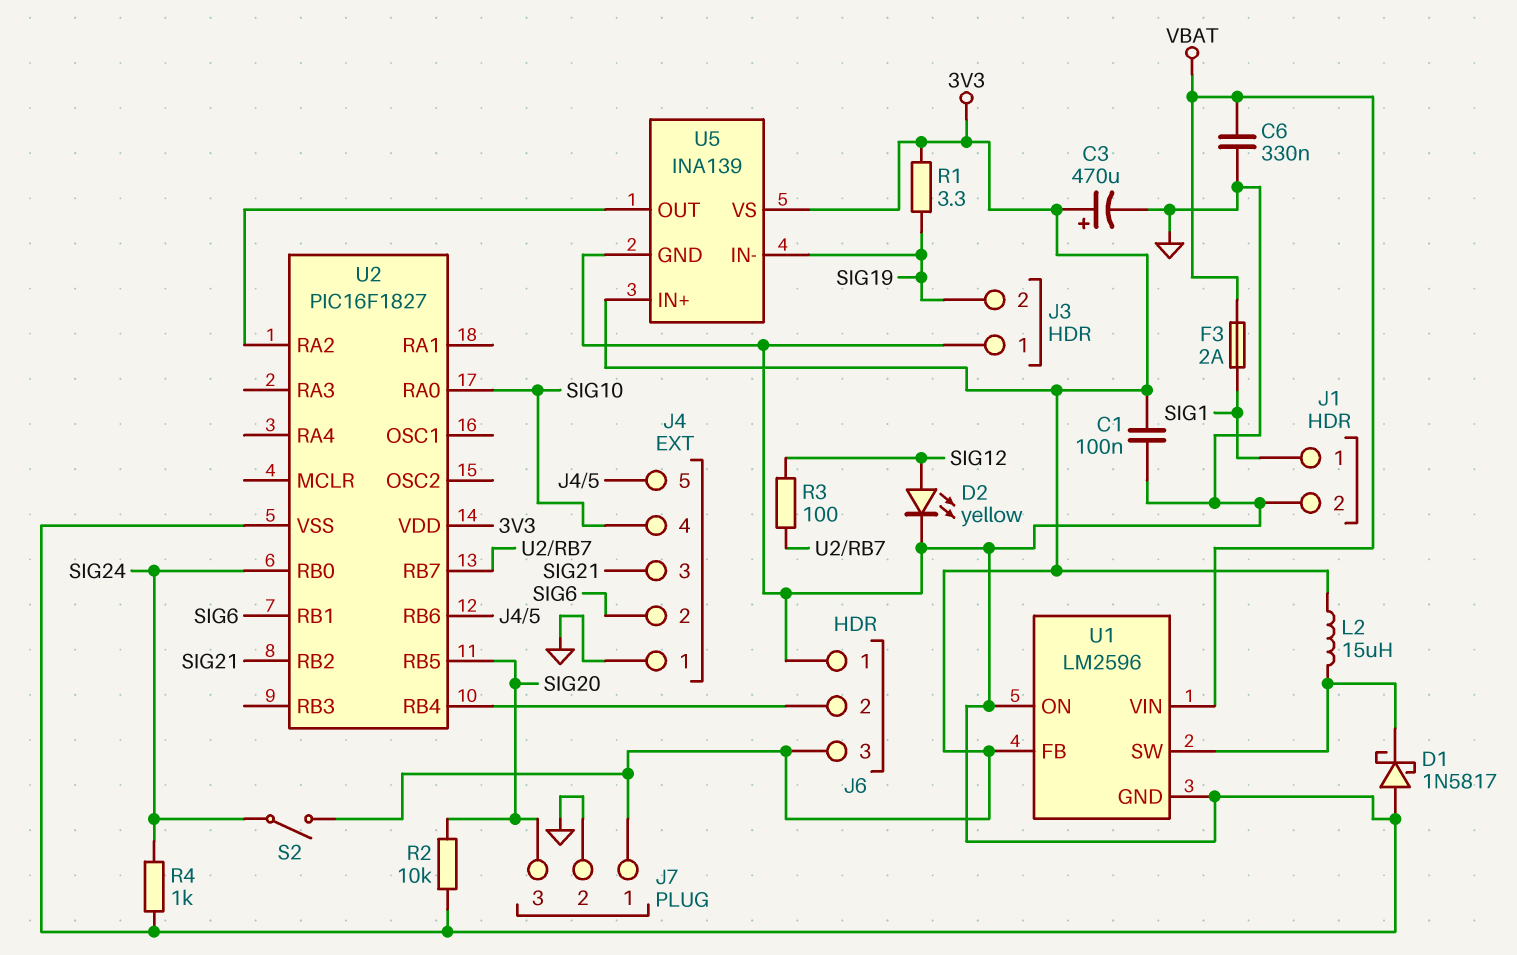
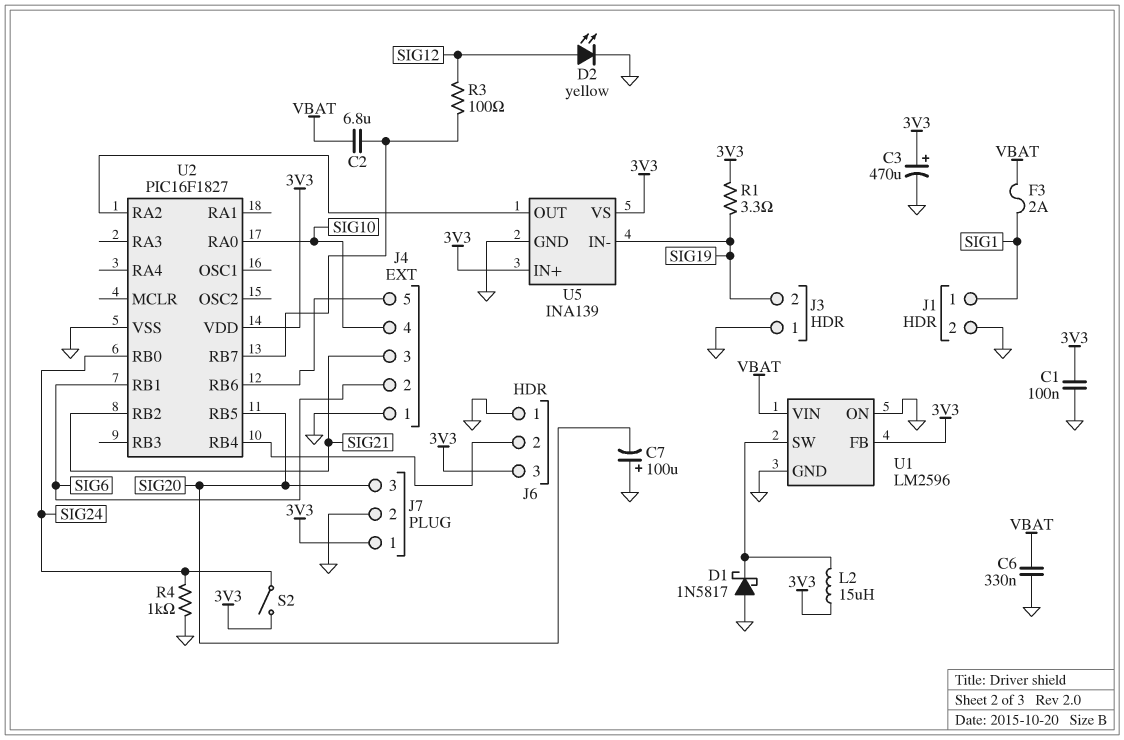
C2: none -> 6.8uF (U2/RB7, VBAT)
C7: none -> 100uF (plus GND, minus SIG20)
R2: 10k (GND, SIG20) -> none

